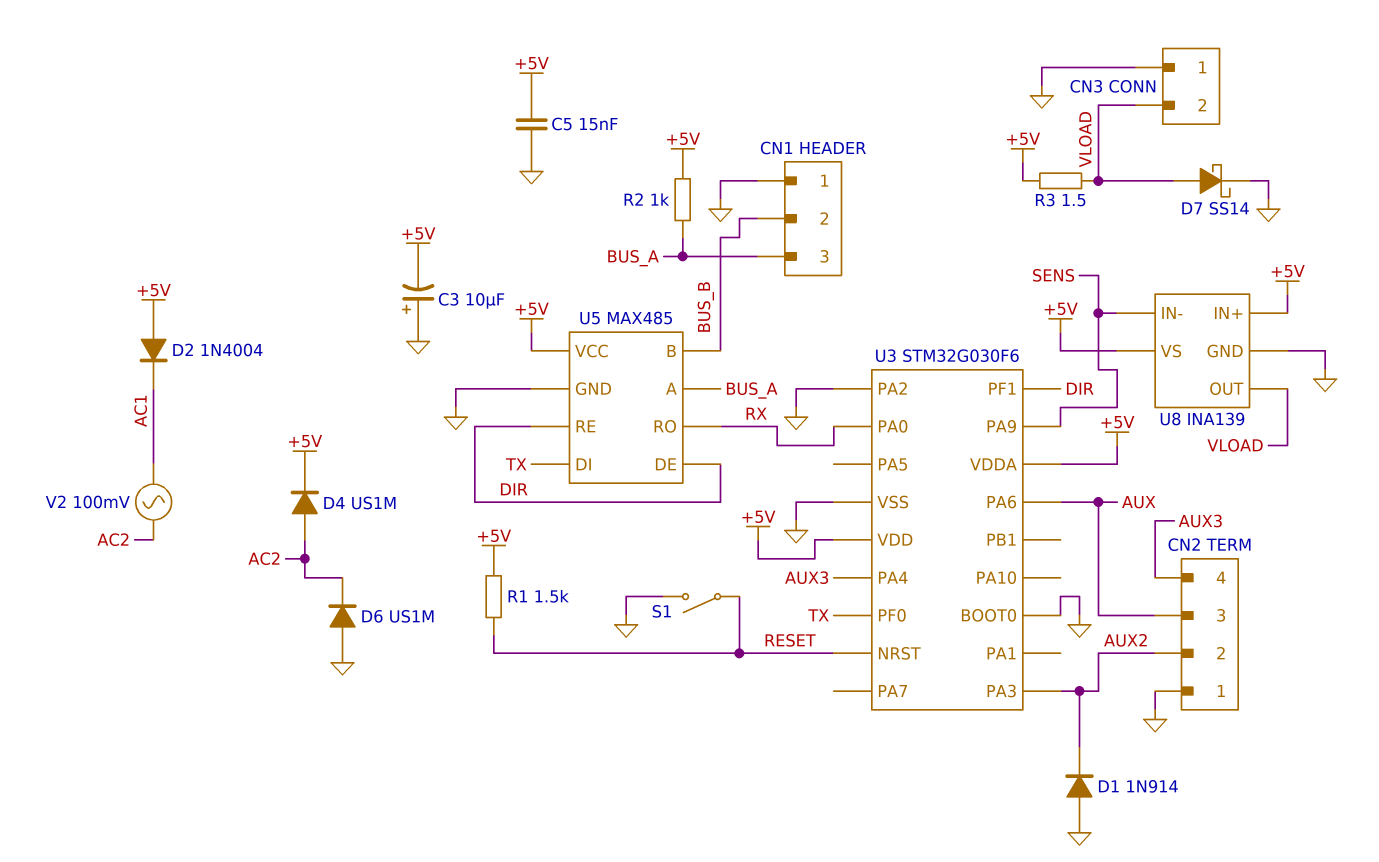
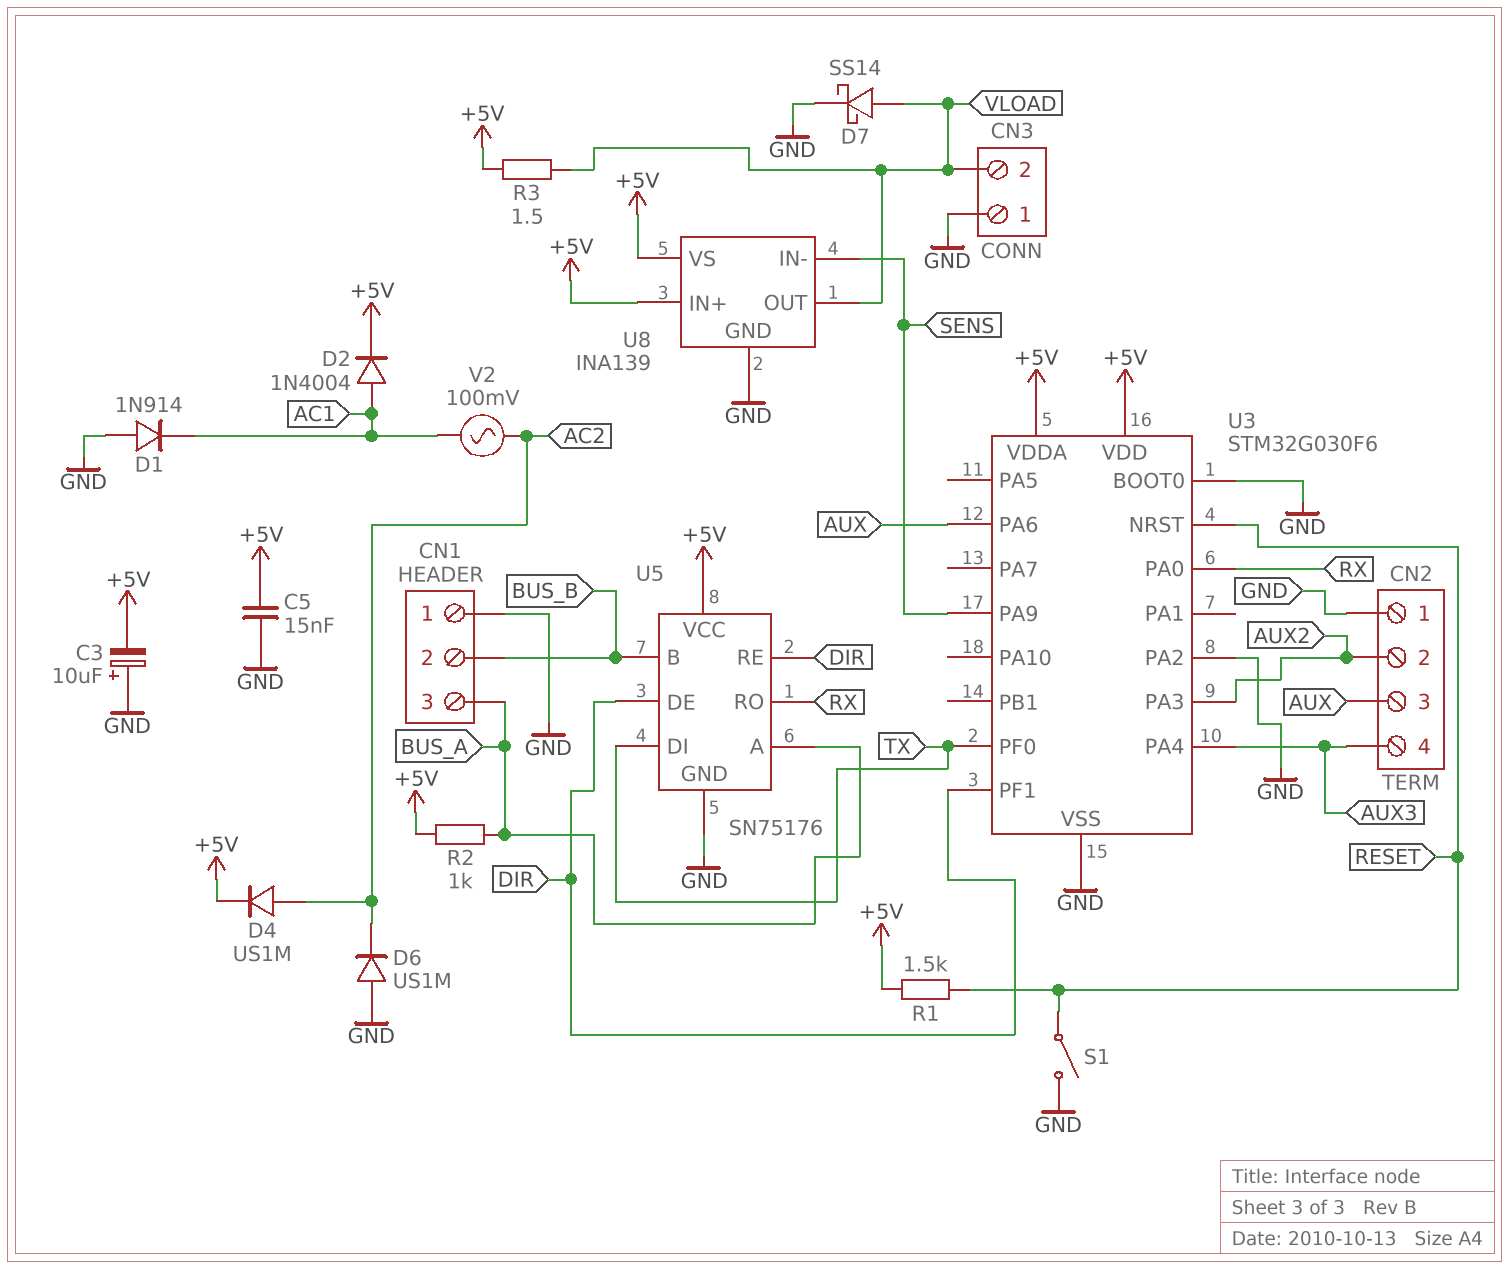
D1: diode 1N914 (A GND, K AUX2) -> diode 1N914 (A GND, K AC1)
D2: diode 1N4004 (A +5V, K AC1) -> diode 1N4004 (A AC1, K +5V)
U5: MAX485 -> SN75176

